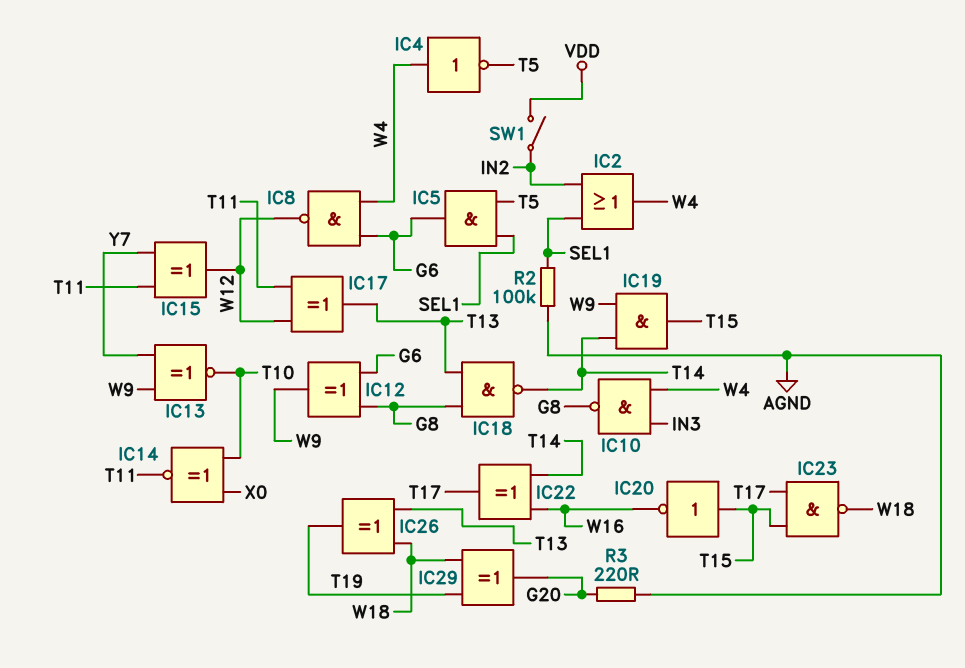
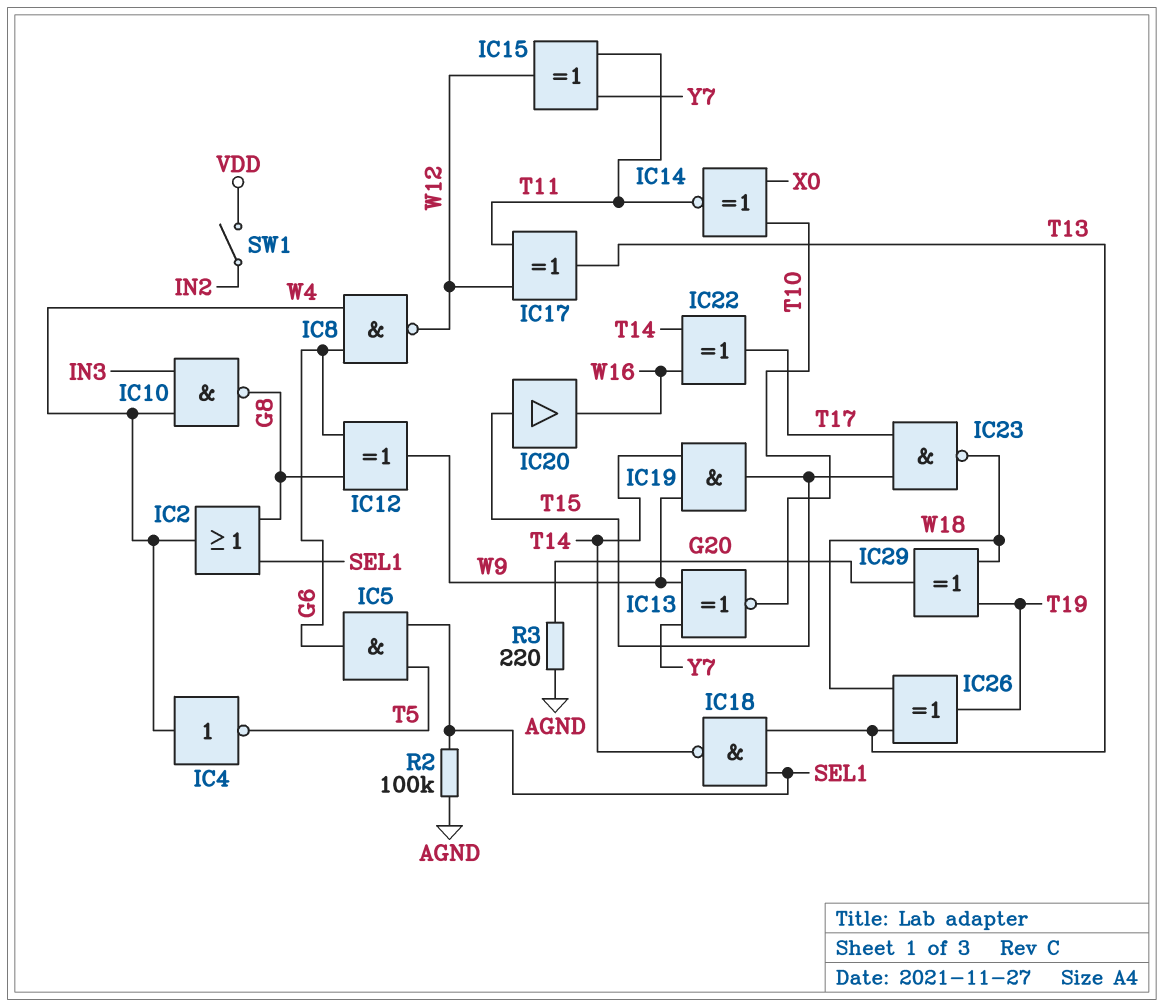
IC2: OR (in IN2, in SEL1, out W4) -> OR (in G8, in SEL1, out W4)
IC18: NAND (in G8, in T13, out T14) -> NAND (in SEL1, in T13, out T14)
IC20: NOT (in T15, out W16) -> buffer (in T15, out W16)

